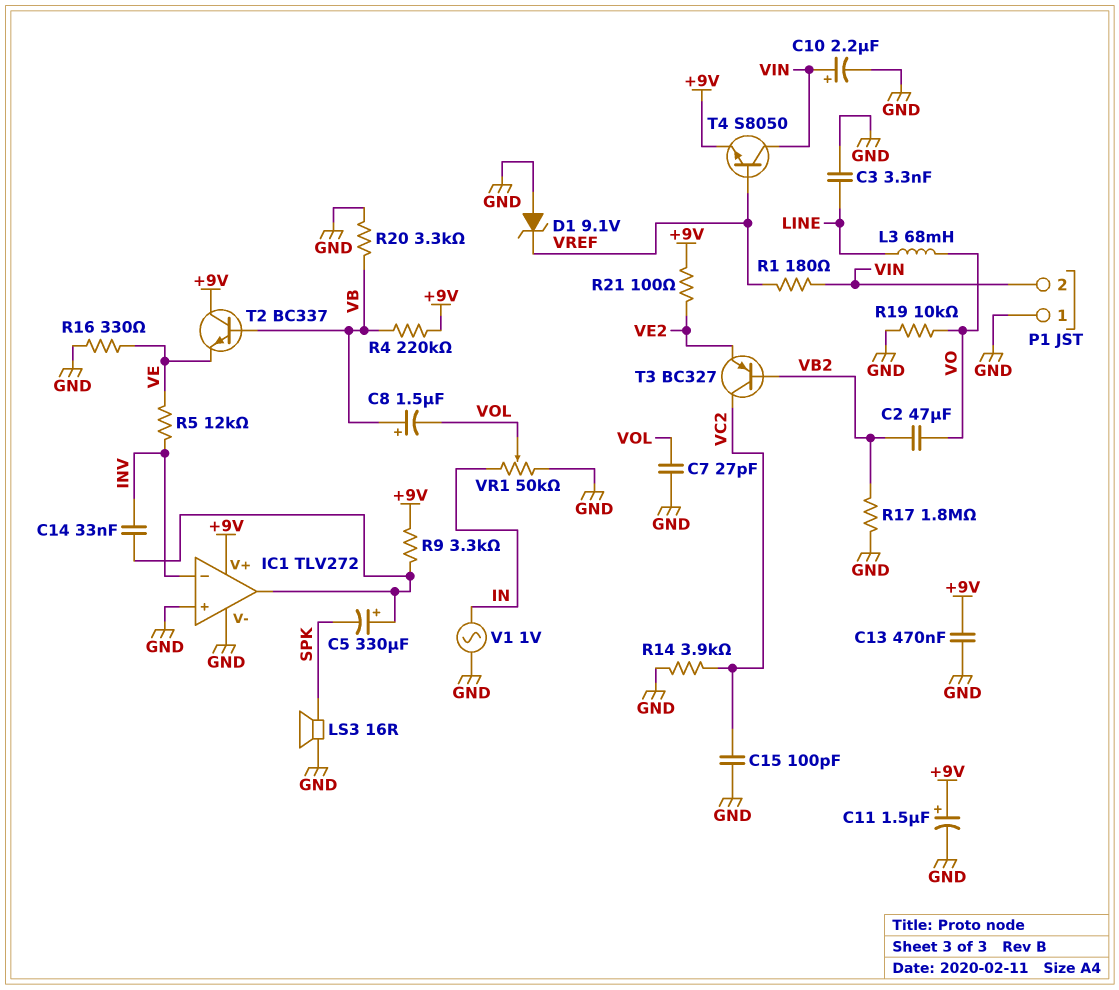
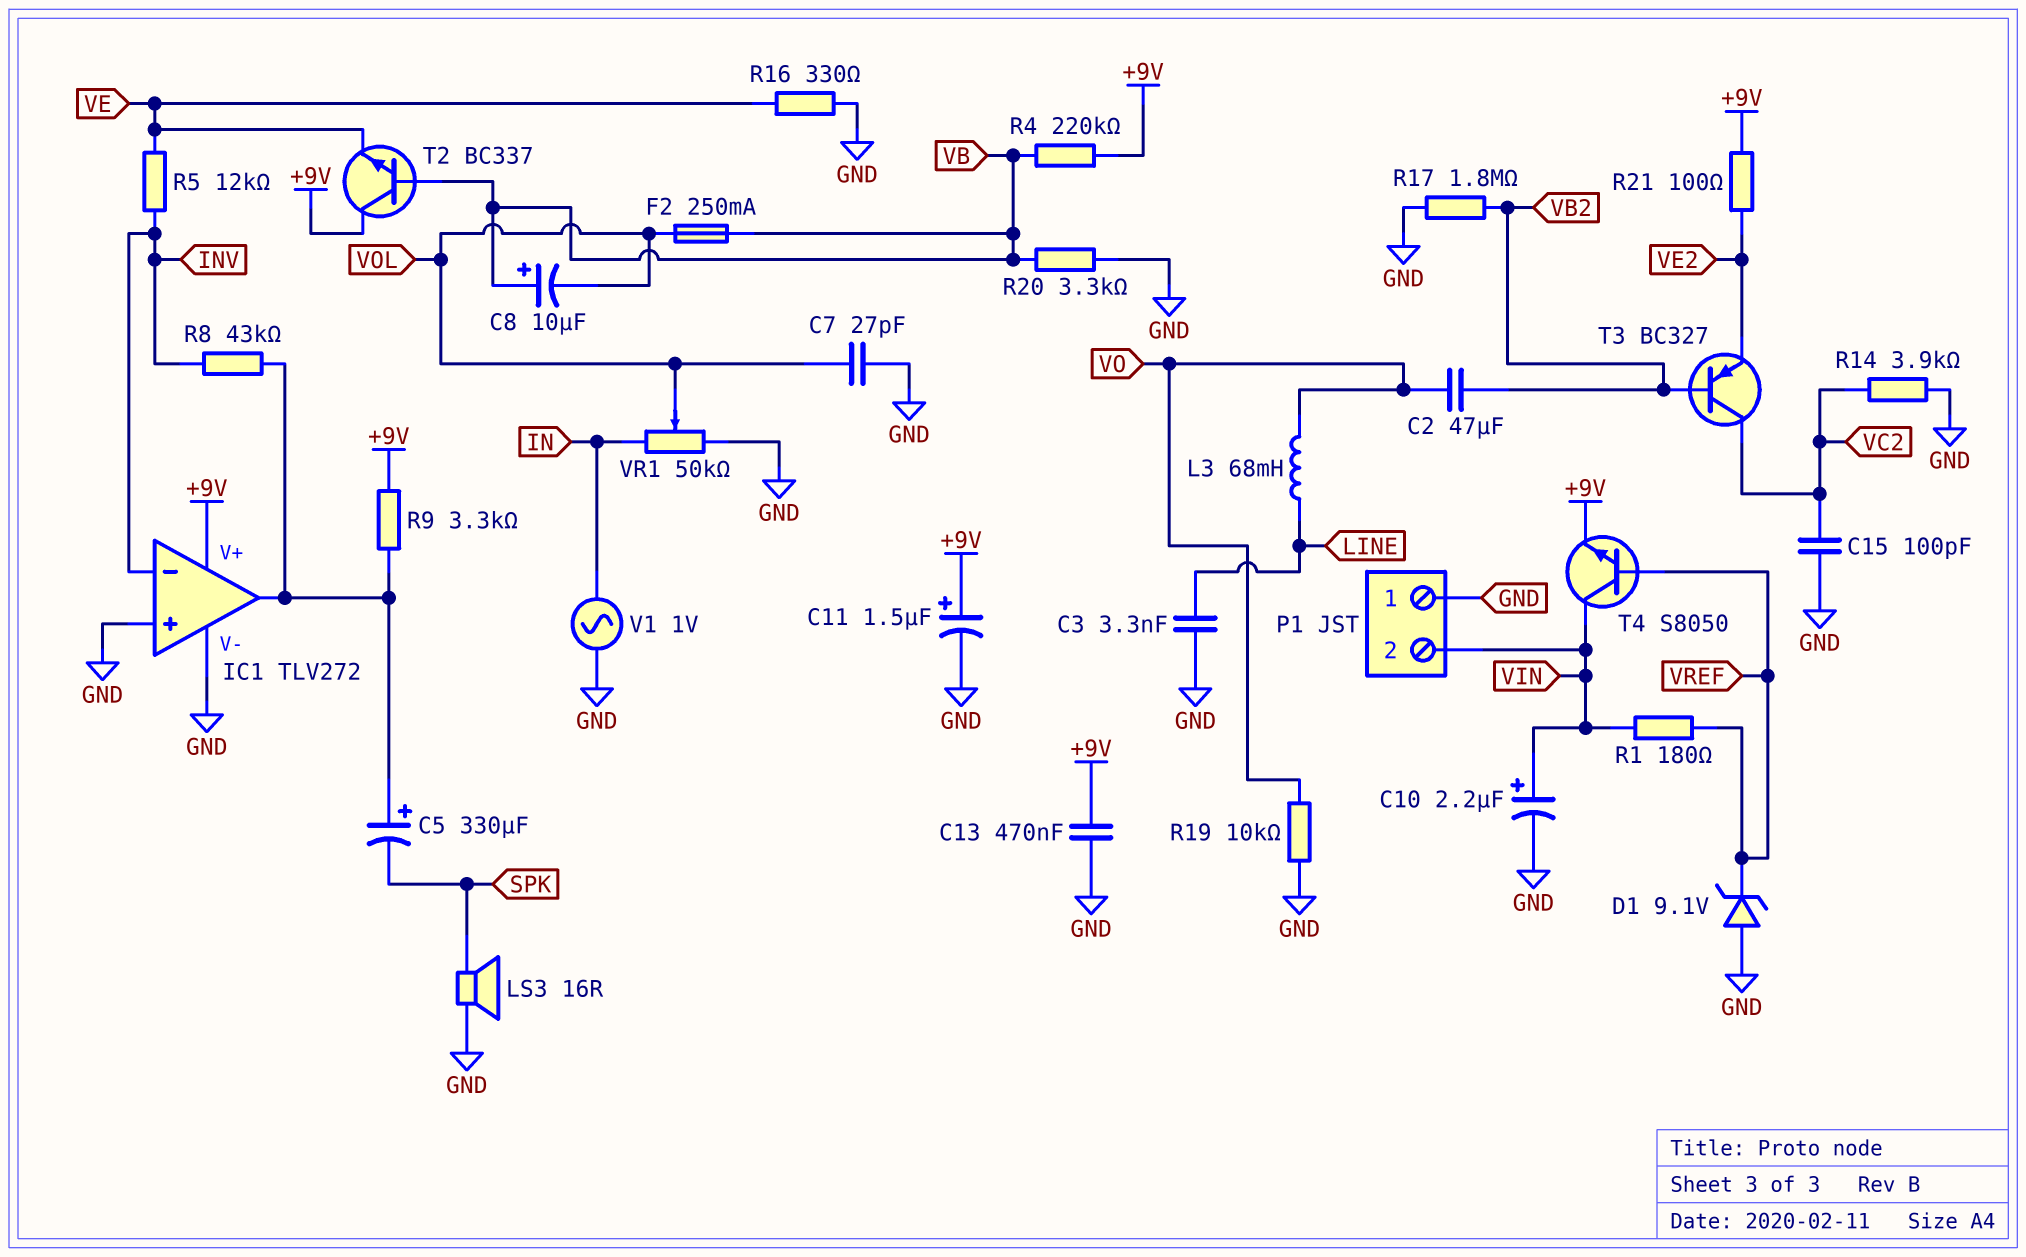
C8: 1.5uF (plus VB, minus VOL) -> 10uF (plus VB, minus VOL)
C14: 33nF (IC1/out, INV) -> none
F2: none -> 250mA (VB, VOL)
R8: none -> 43k (IC1/out, INV)

